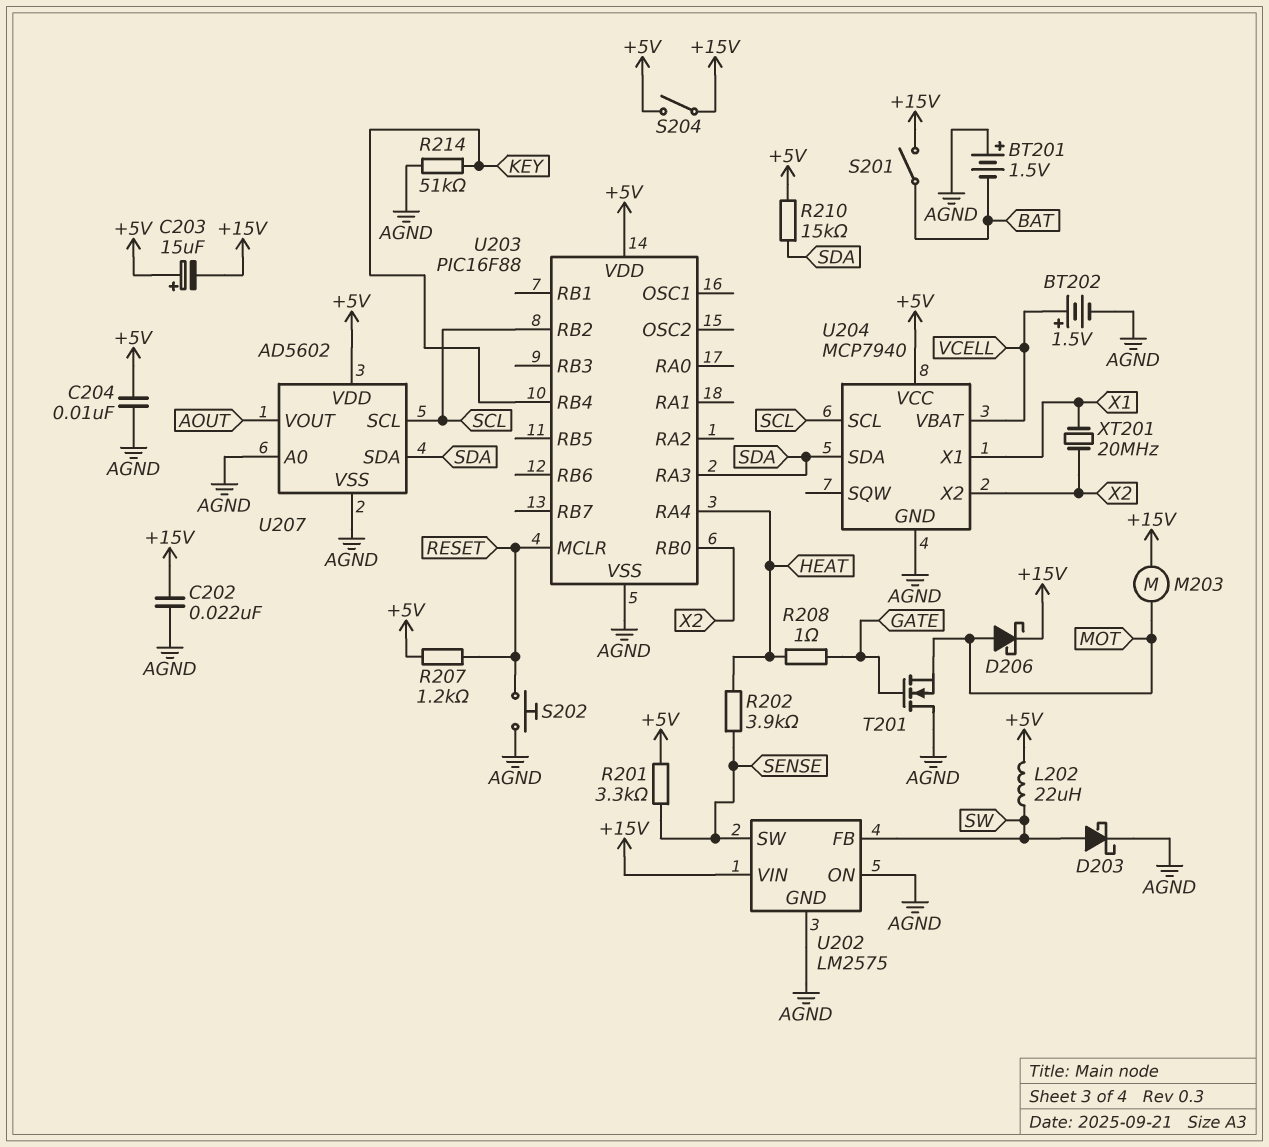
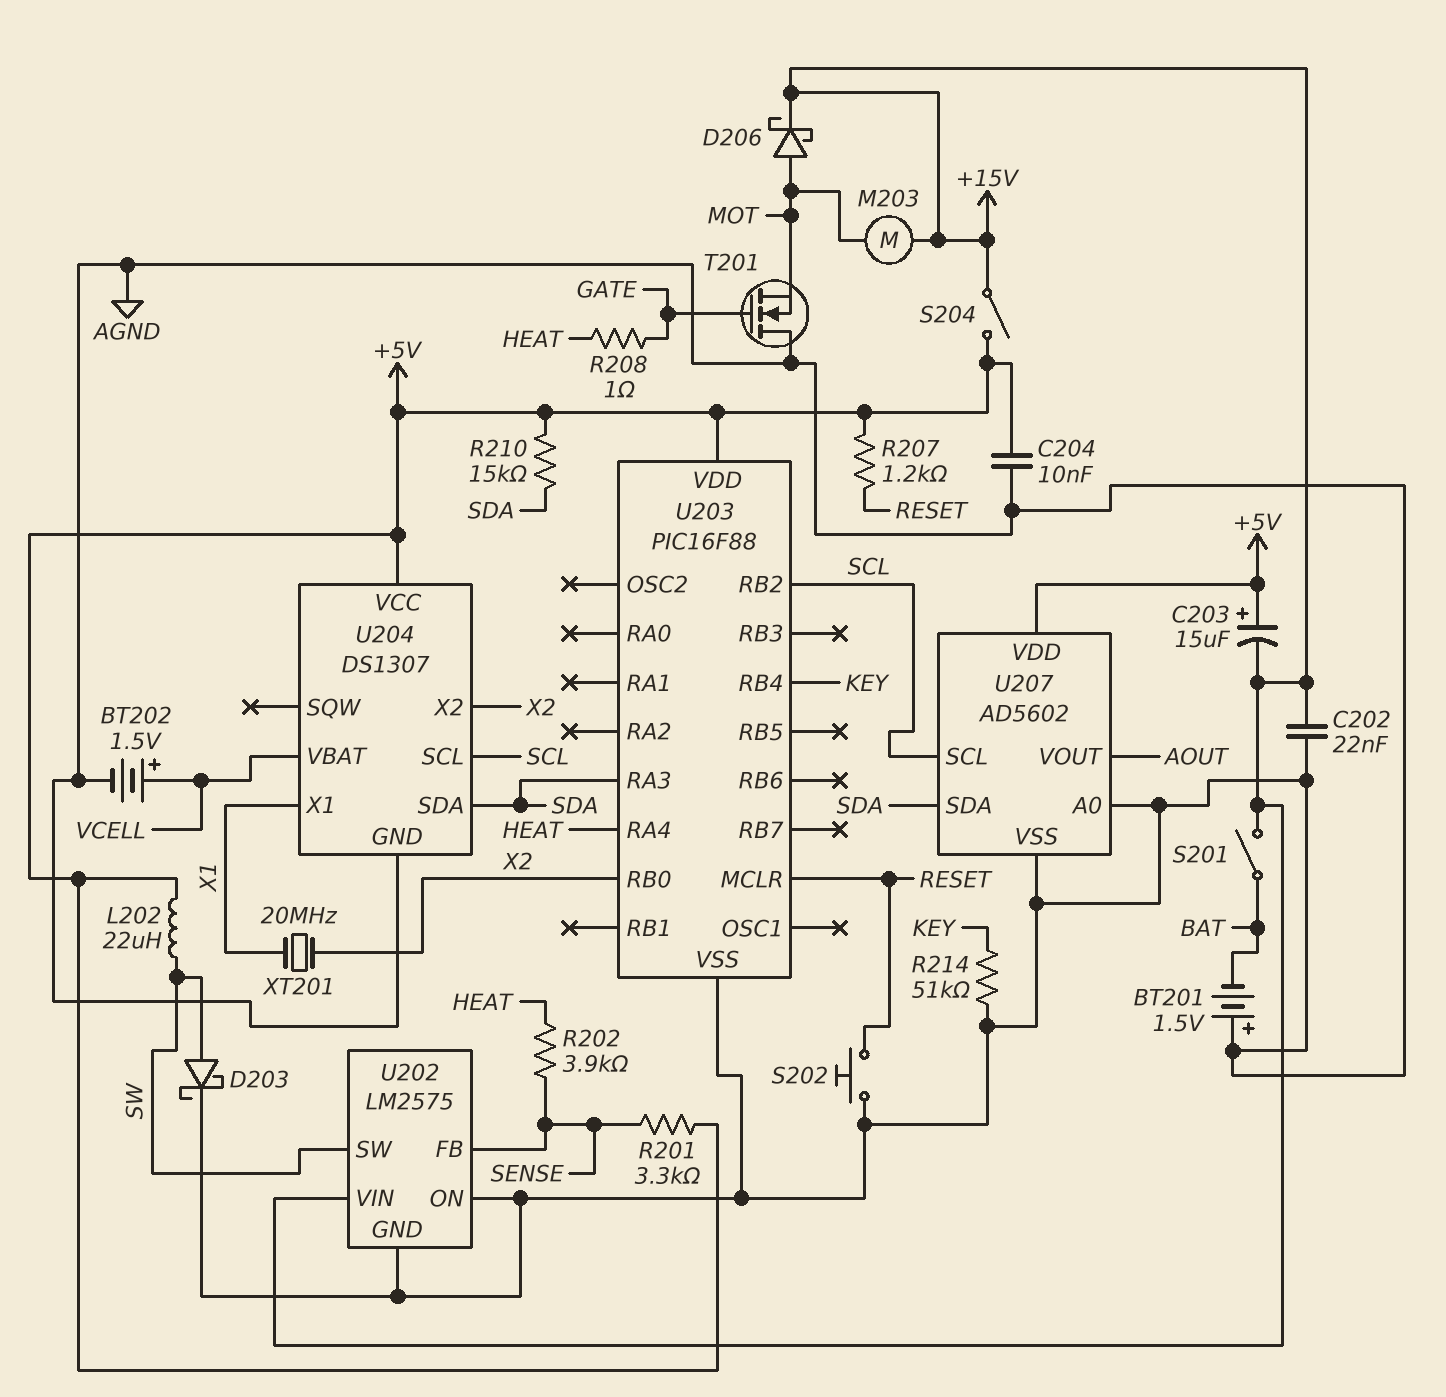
U202 pin FB: SW -> SENSE
U202 pin SW: SENSE -> SW
U204: MCP7940 -> DS1307

